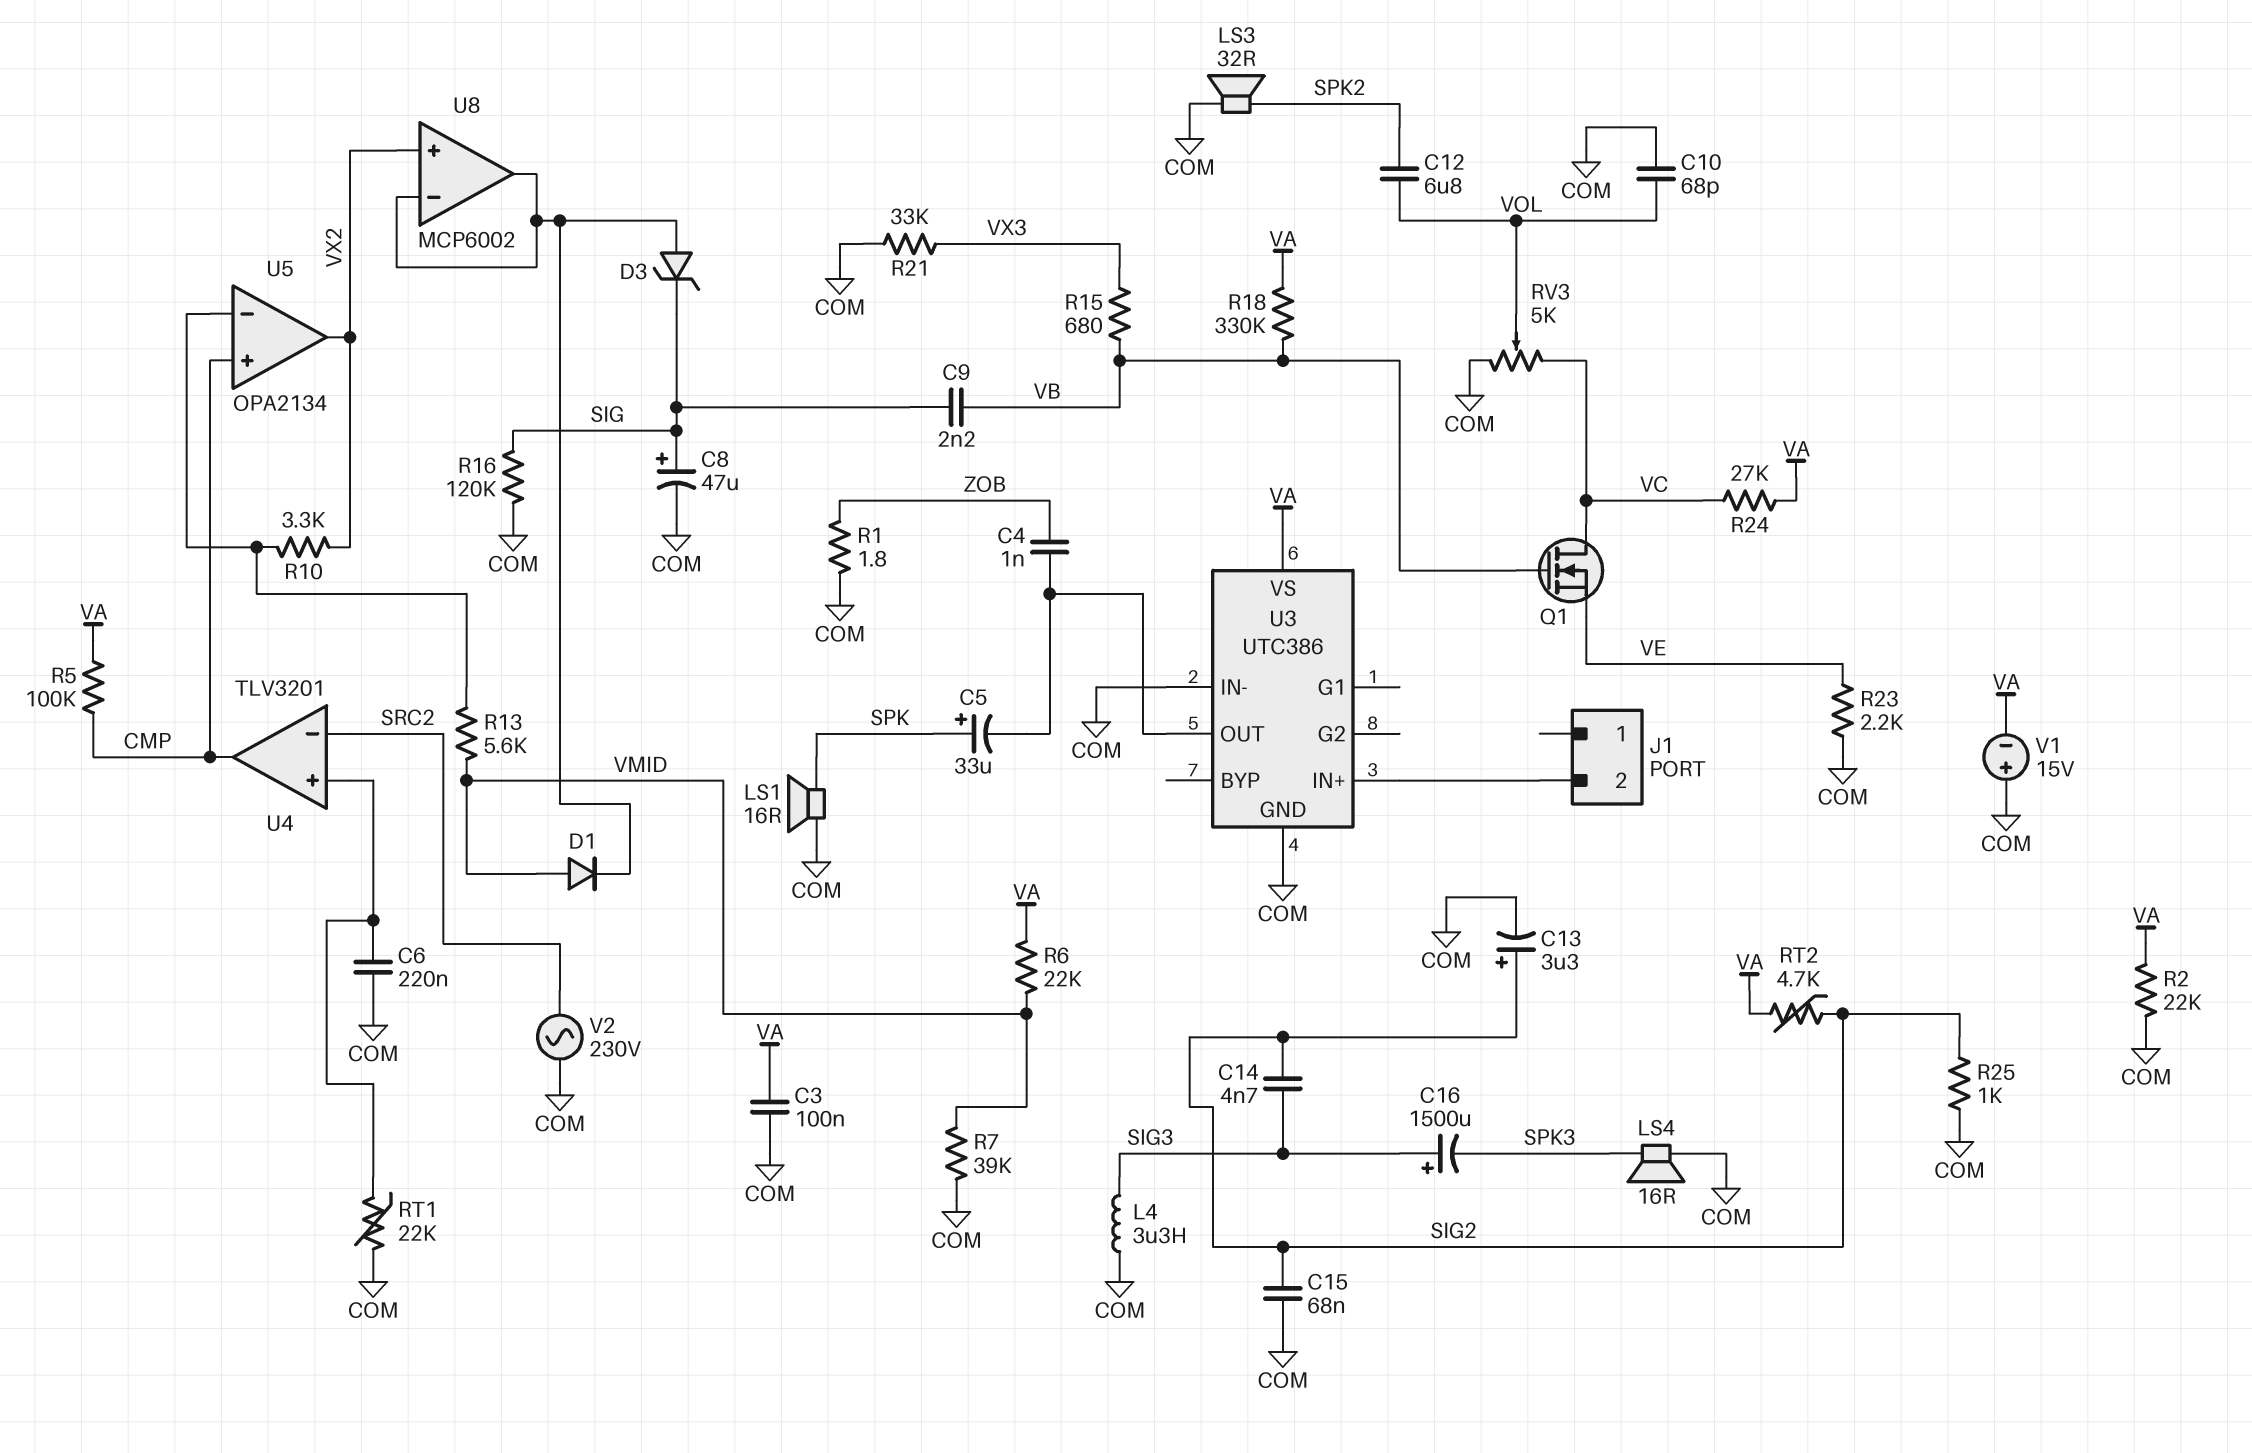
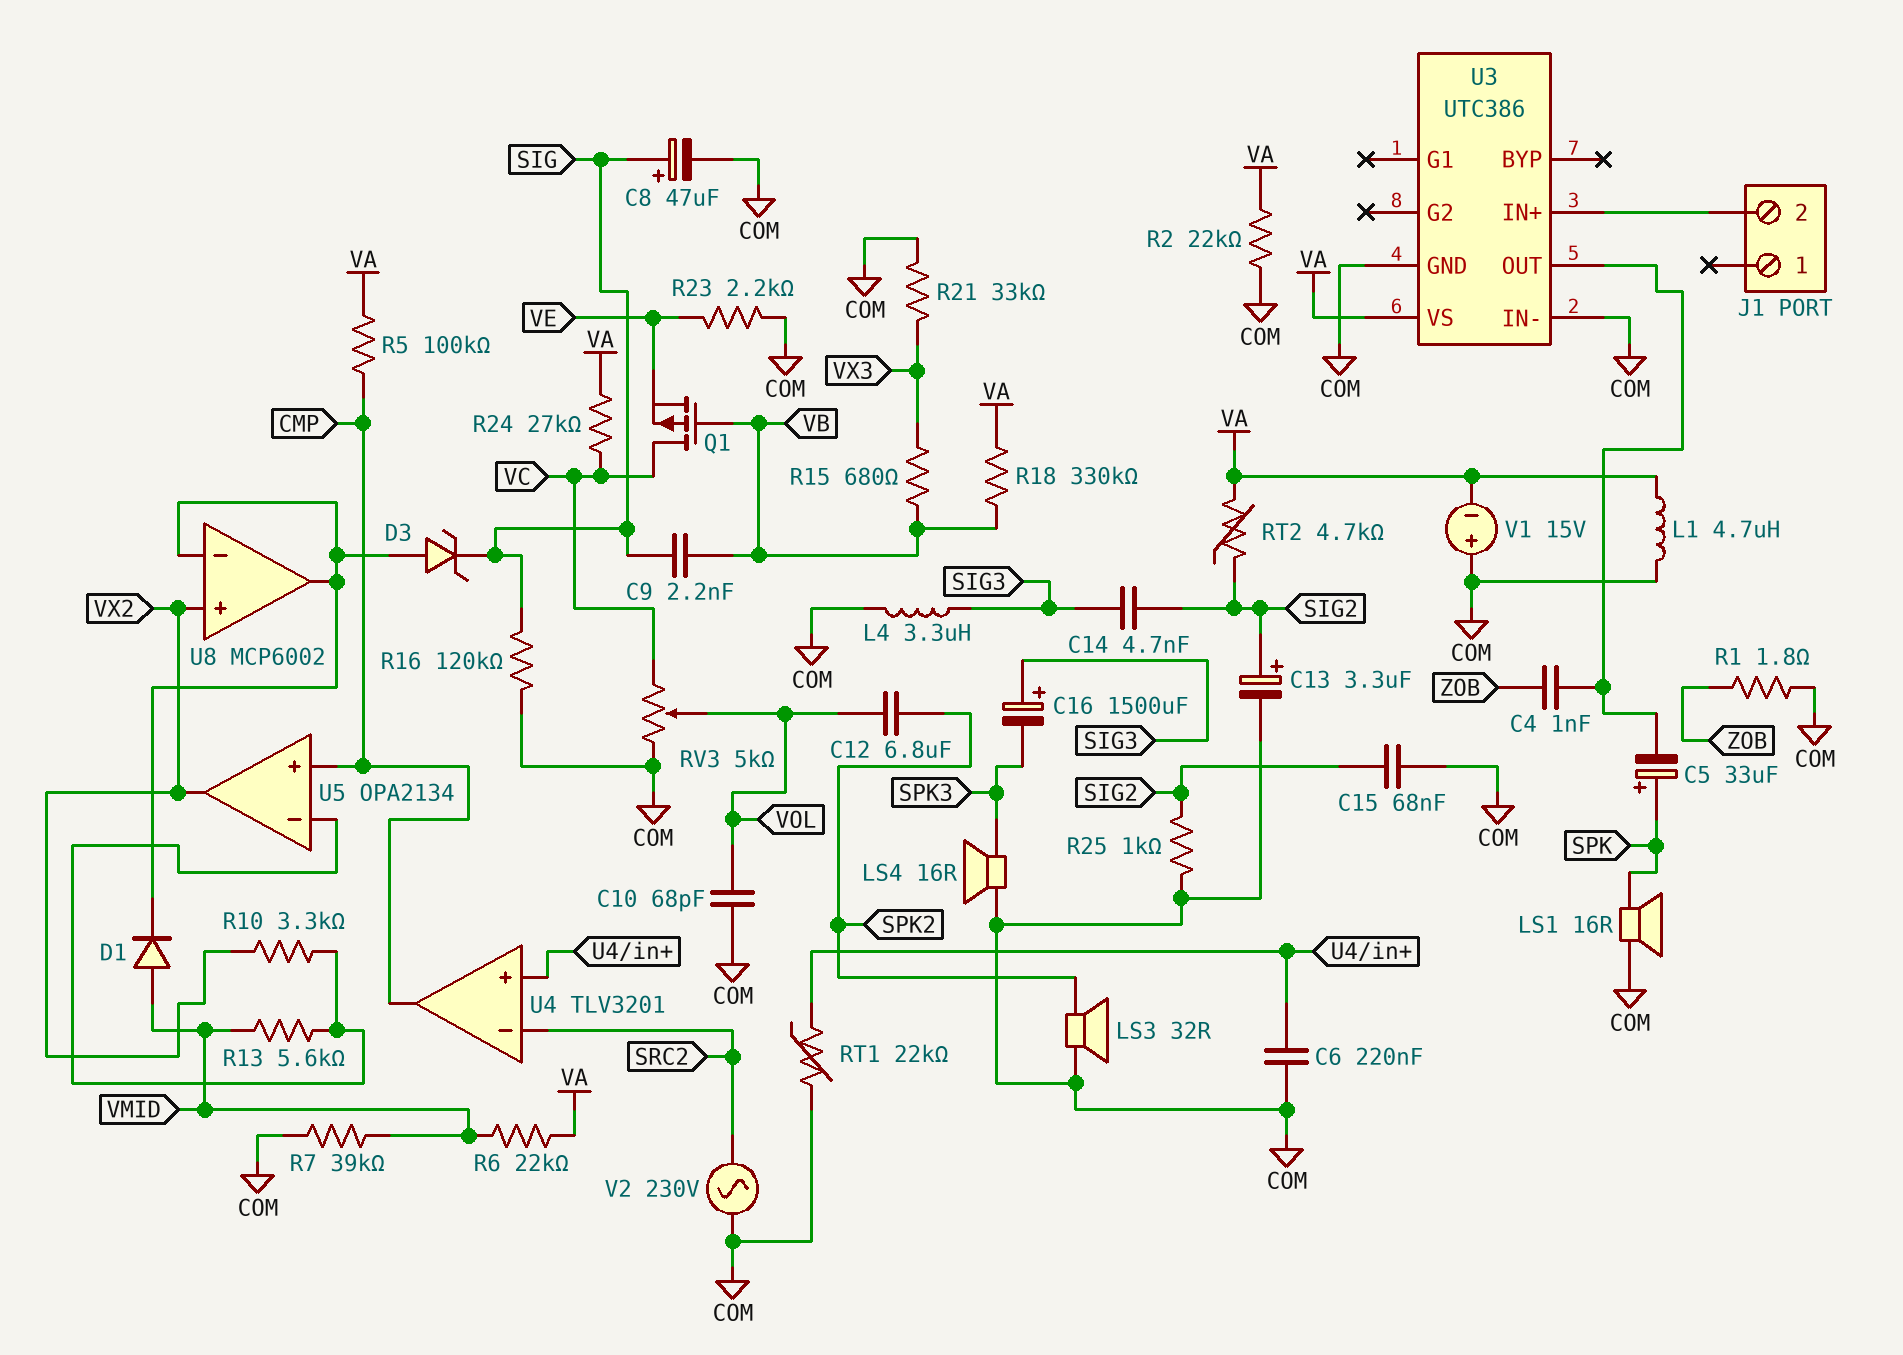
C3: 100nF (COM, VA) -> none
L1: none -> 4.7uH (COM, VA)
Q1: NMOS (G VB, D VC, S VE) -> PMOS (G VB, D VC, S VE)

